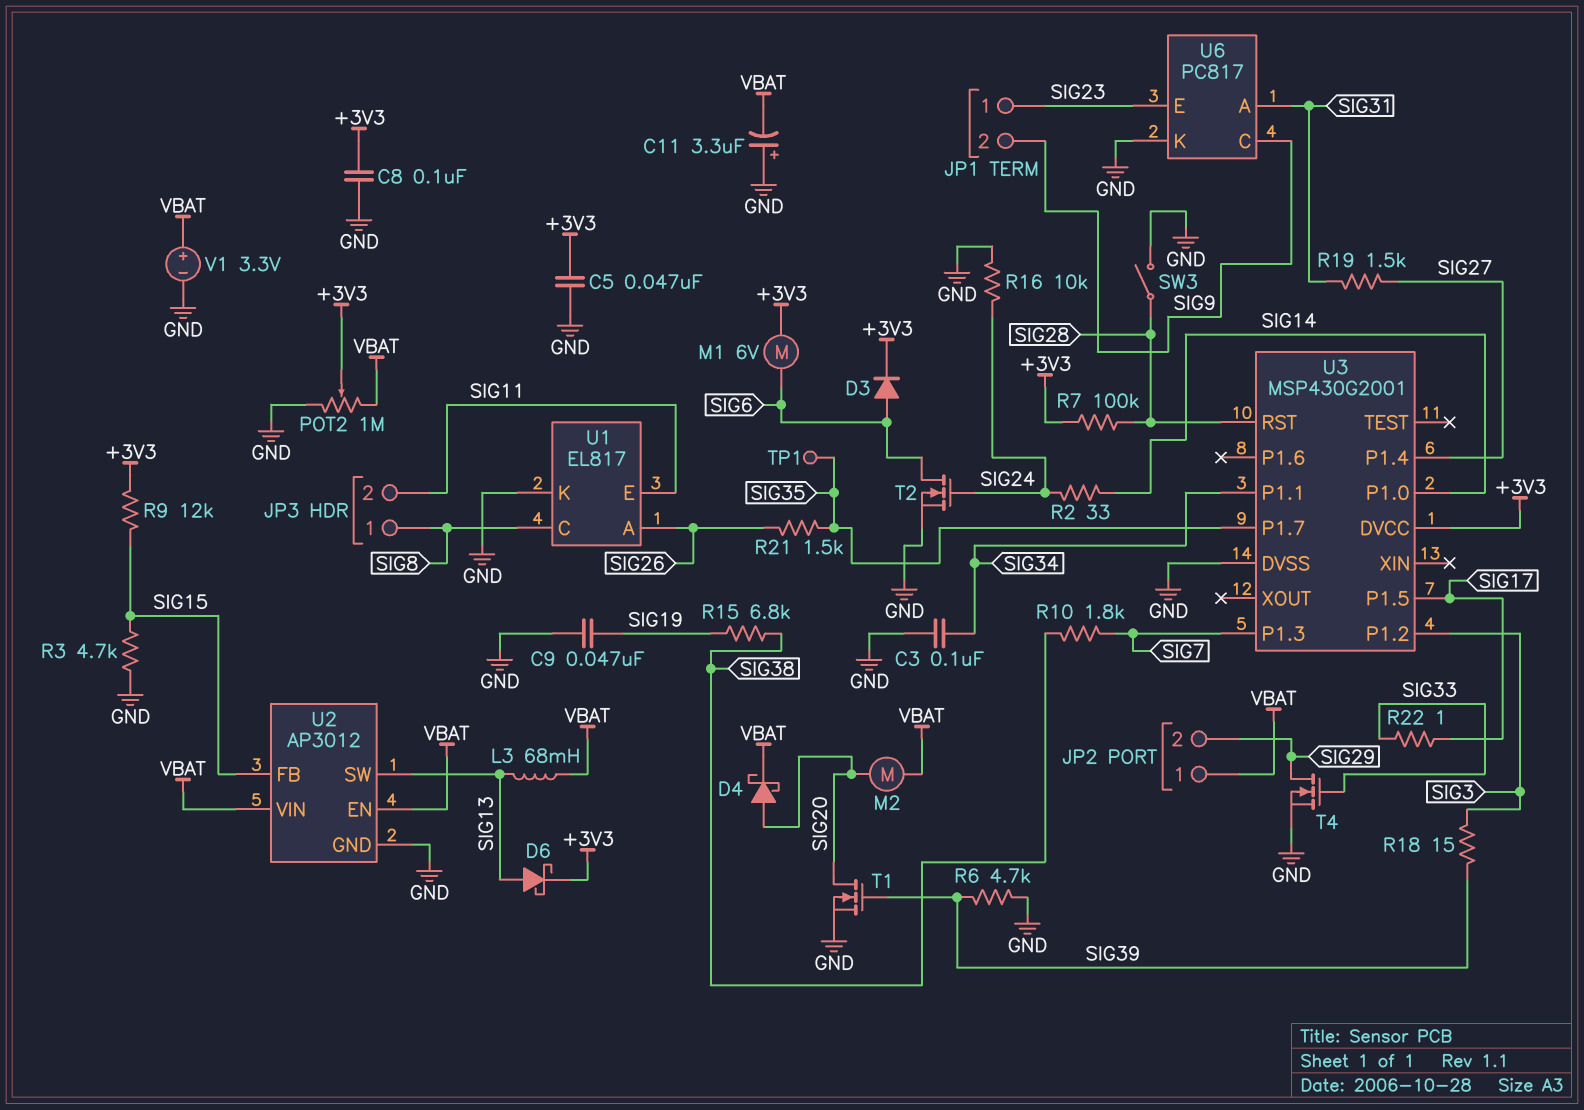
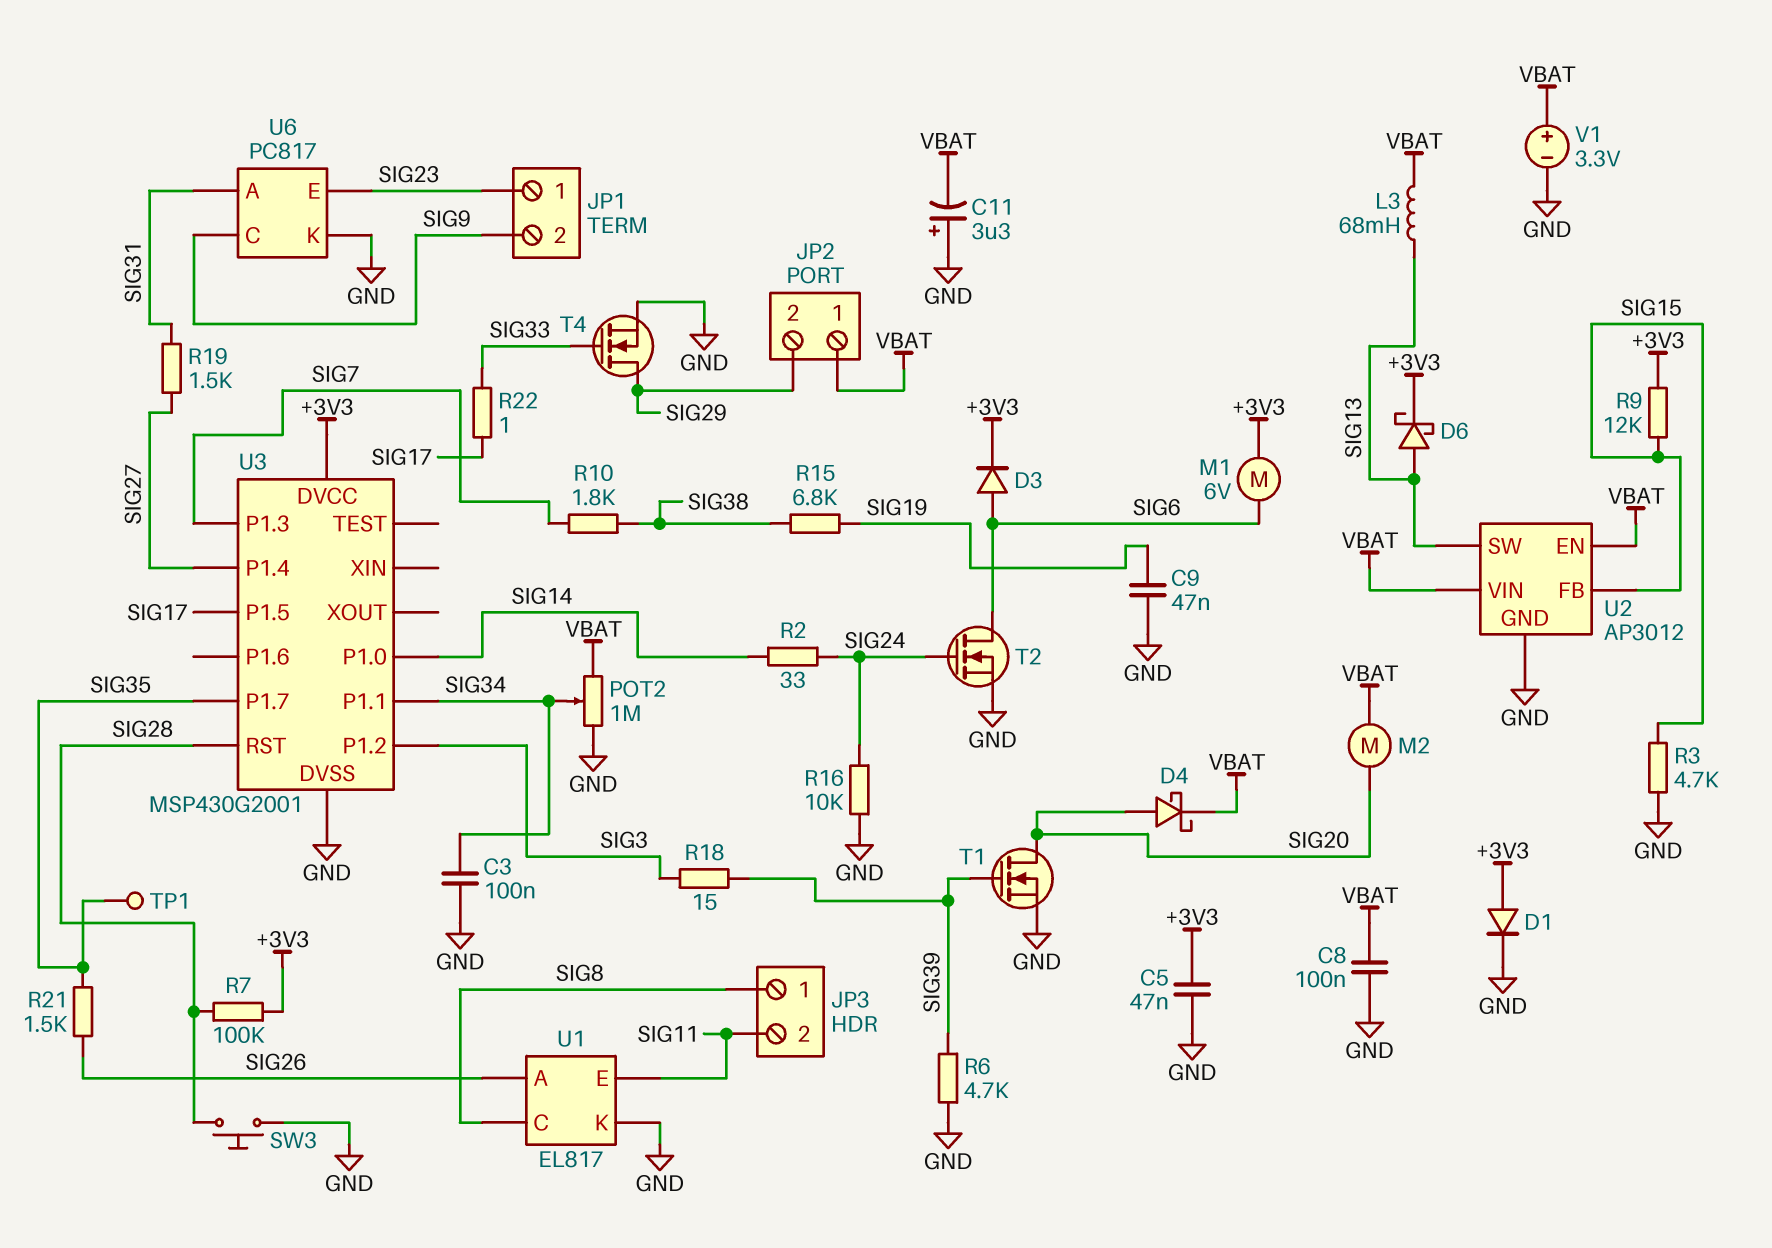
C8: 100nF (+3V3, GND) -> 100nF (GND, VBAT)
D1: none -> diode (A +3V3, K GND)
POT2: 1M (GND, VBAT, wiper +3V3) -> 1M (GND, VBAT, wiper SIG34)
SW3: switch (GND, SIG28) -> button (GND, SIG28)

